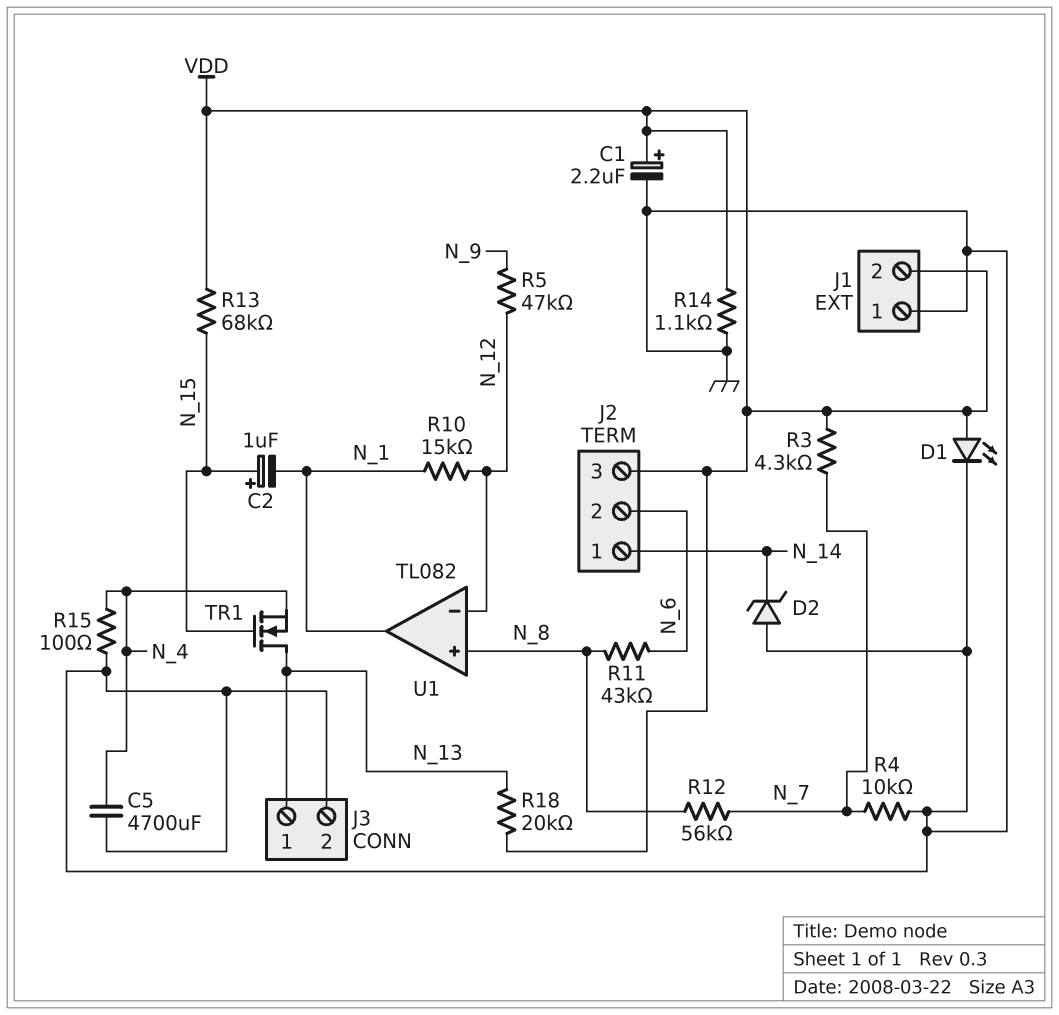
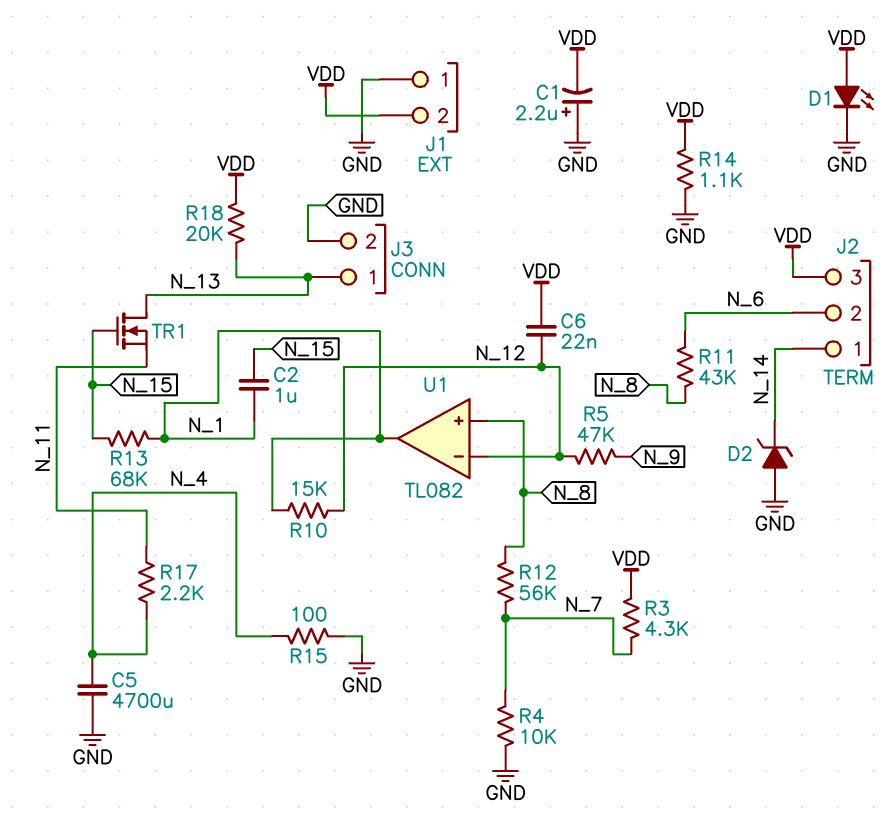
C1: 2.2uF (plus VDD, minus GND) -> 2.2uF (plus GND, minus VDD)
C2: 1uF (plus N_15, minus N_1) -> 1uF (N_1, N_15)
C6: none -> 22nF (N_12, VDD)
R13: 68k (N_15, VDD) -> 68k (N_1, N_15)
R17: none -> 2.2k (N_4, N_11)
TR1: NMOS (G N_15, D N_13, S N_4) -> NMOS (G N_15, D N_13, S N_11)

